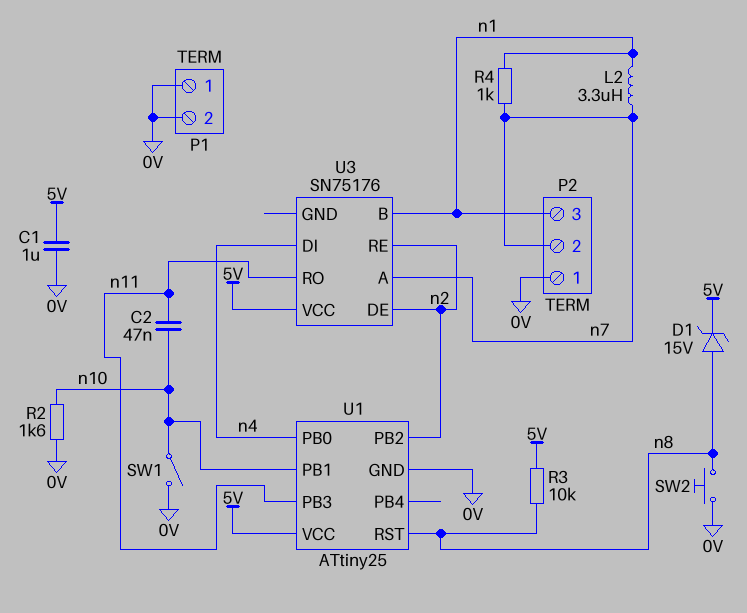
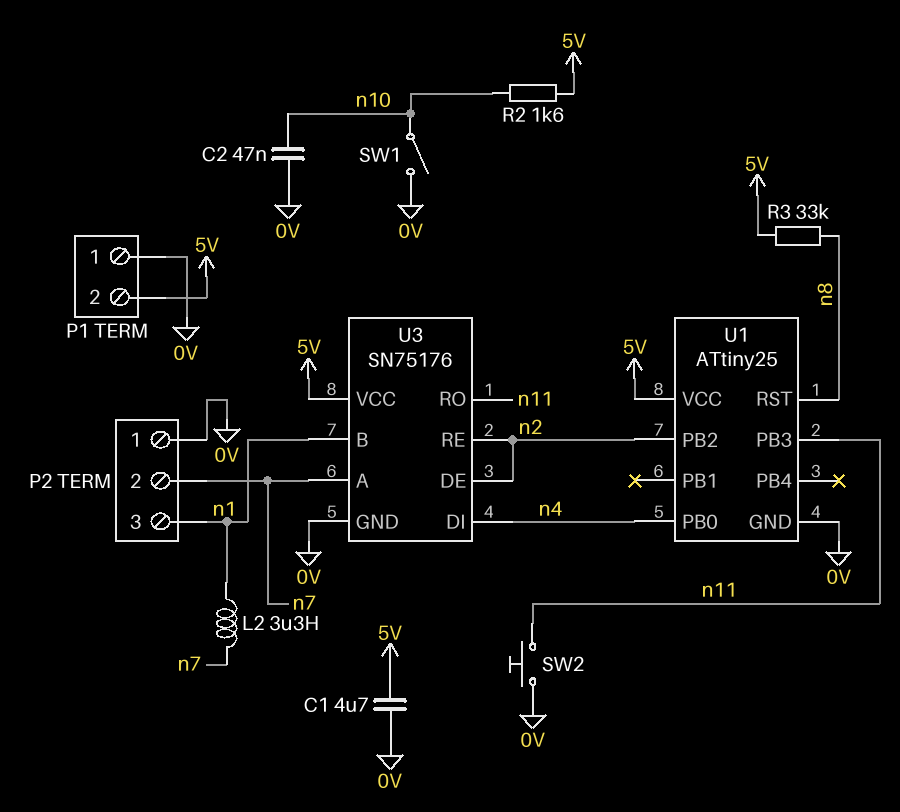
C1: 1uF (0V, 5V) -> 4.7uF (0V, 5V)
C2: 47nF (n10, n11) -> 47nF (0V, n10)
D1: zener 15V (A n8, K 5V) -> none
P1 pin 2: 0V -> 5V
R2: 1.6k (0V, n10) -> 1.6k (5V, n10)
R3: 10k (5V, n8) -> 33k (5V, n8)
R4: 1k (n1, n7) -> none
SW2: button (0V, n8) -> button (0V, n11)
U1 pin PB1: n10 -> none
U3 pin GND: none -> 0V

